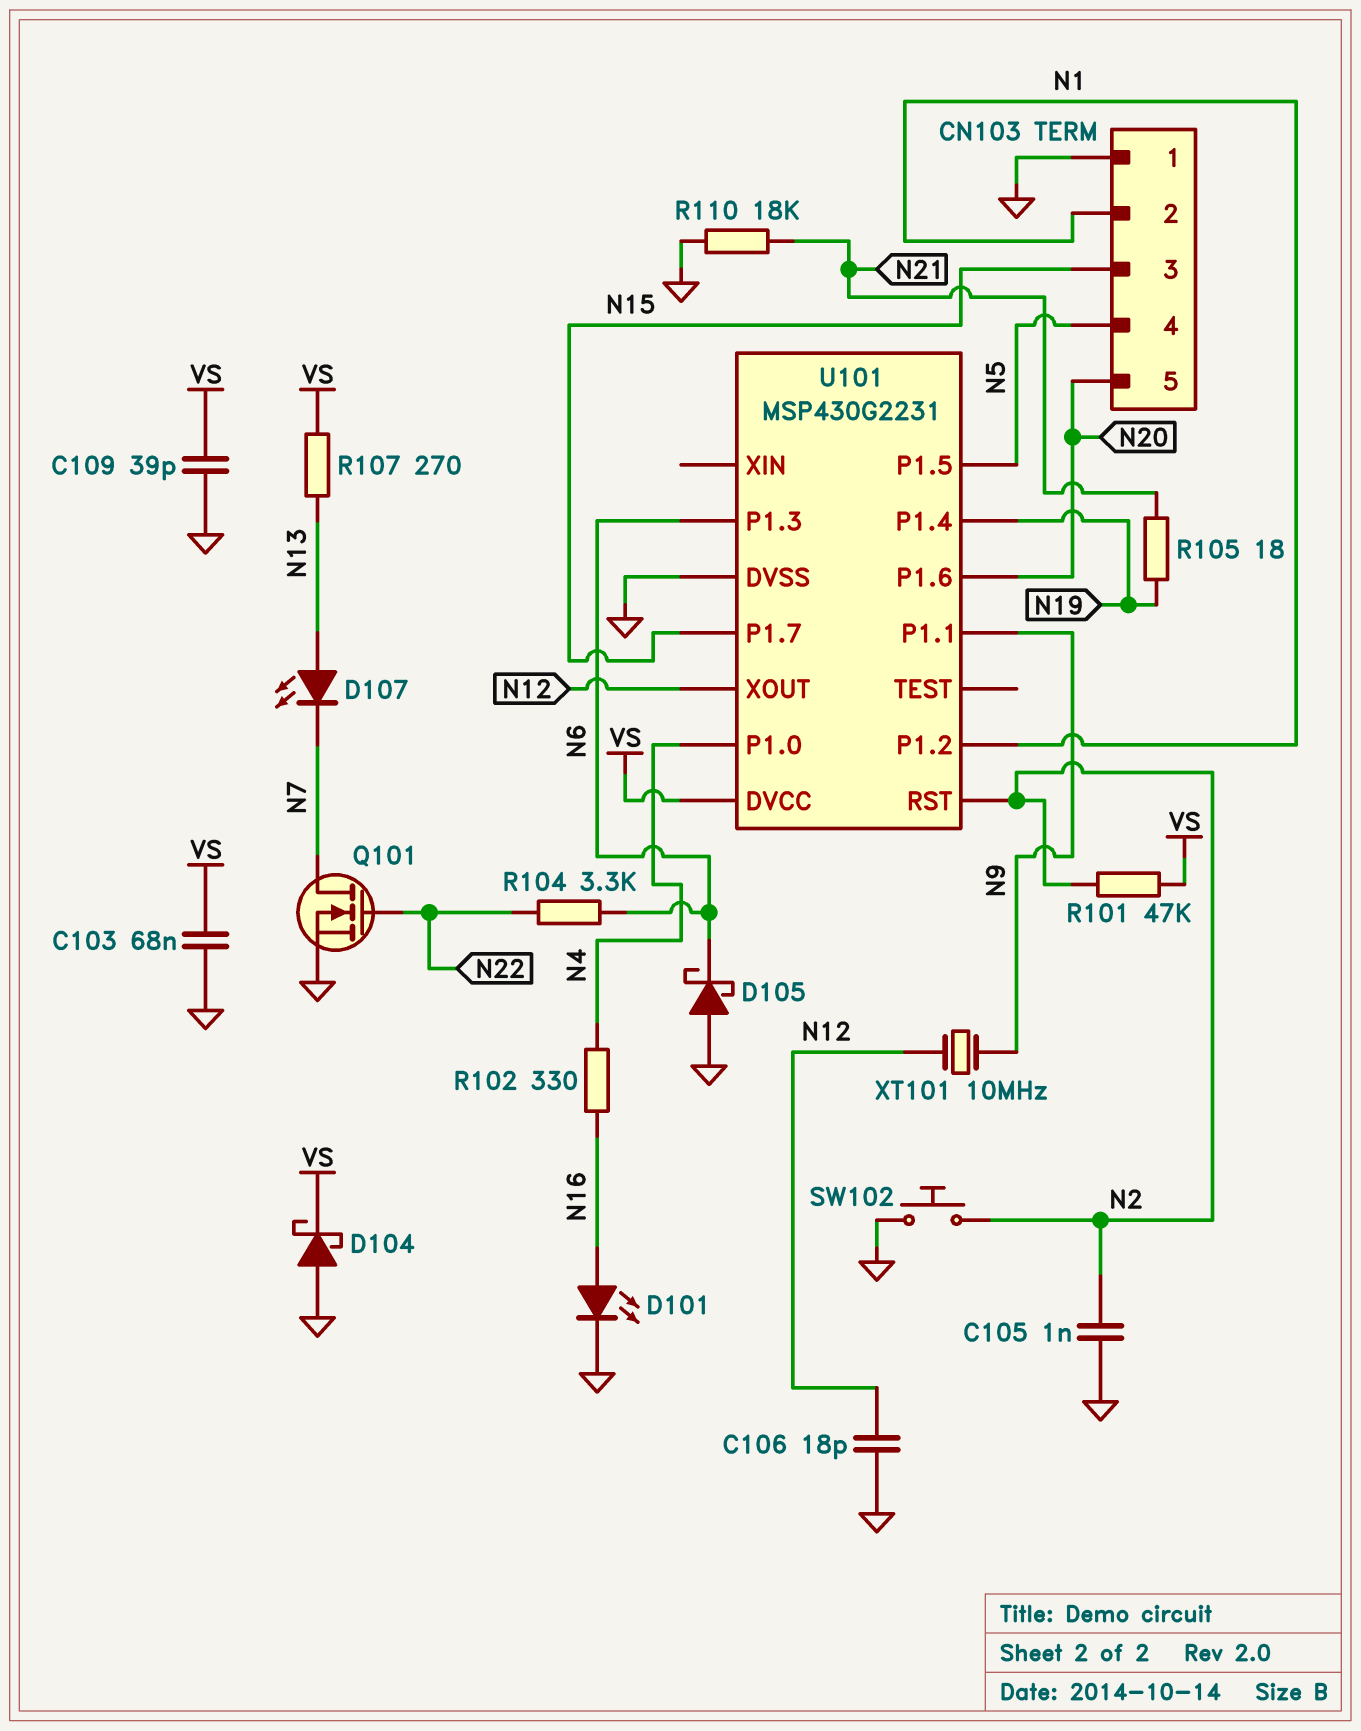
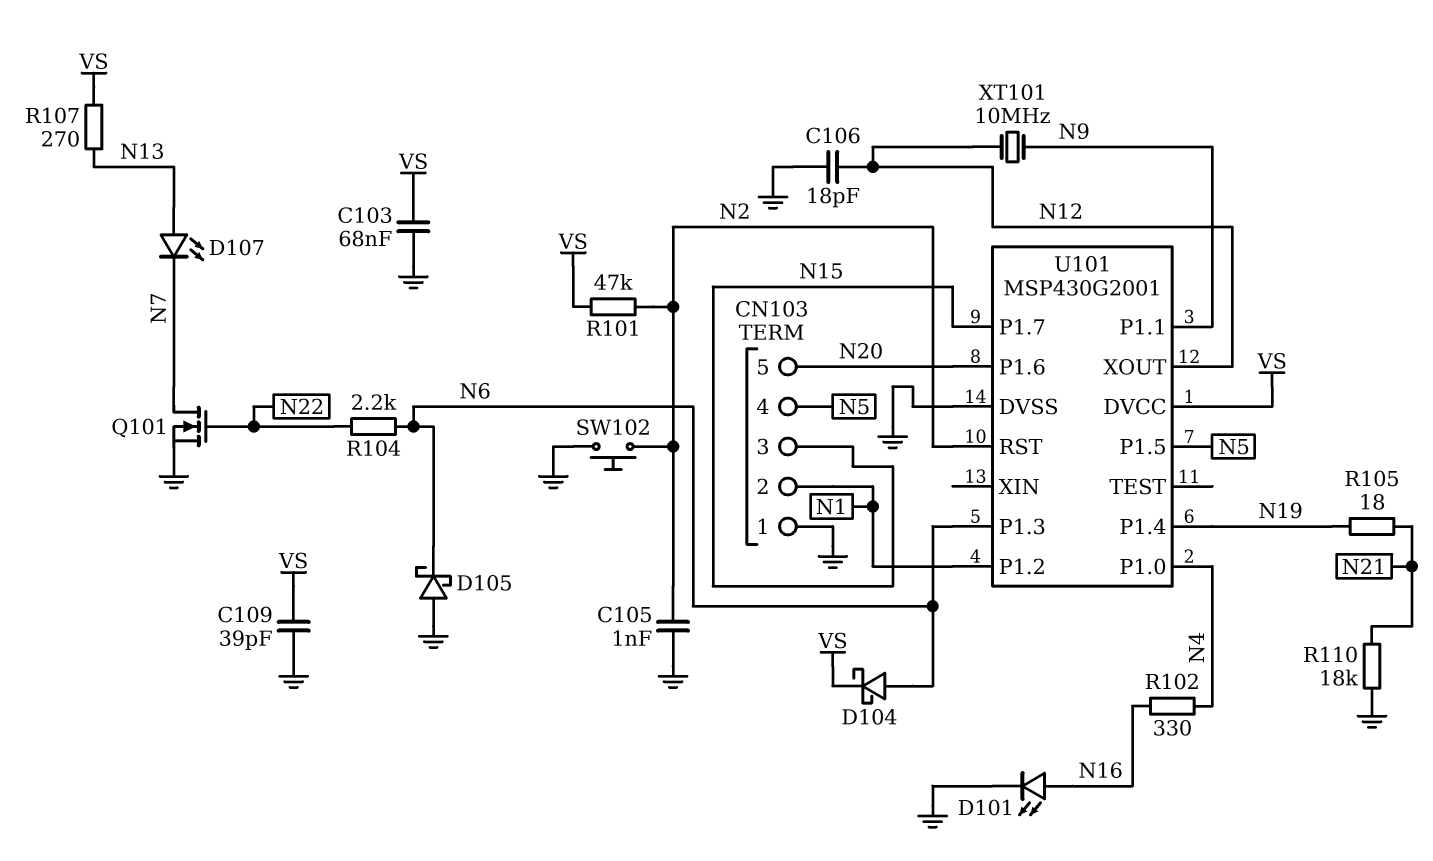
D104: schottky (A GND, K VS) -> schottky (A N6, K VS)
R104: 3.3k (N6, N22) -> 2.2k (N6, N22)
U101: MSP430G2231 -> MSP430G2001

